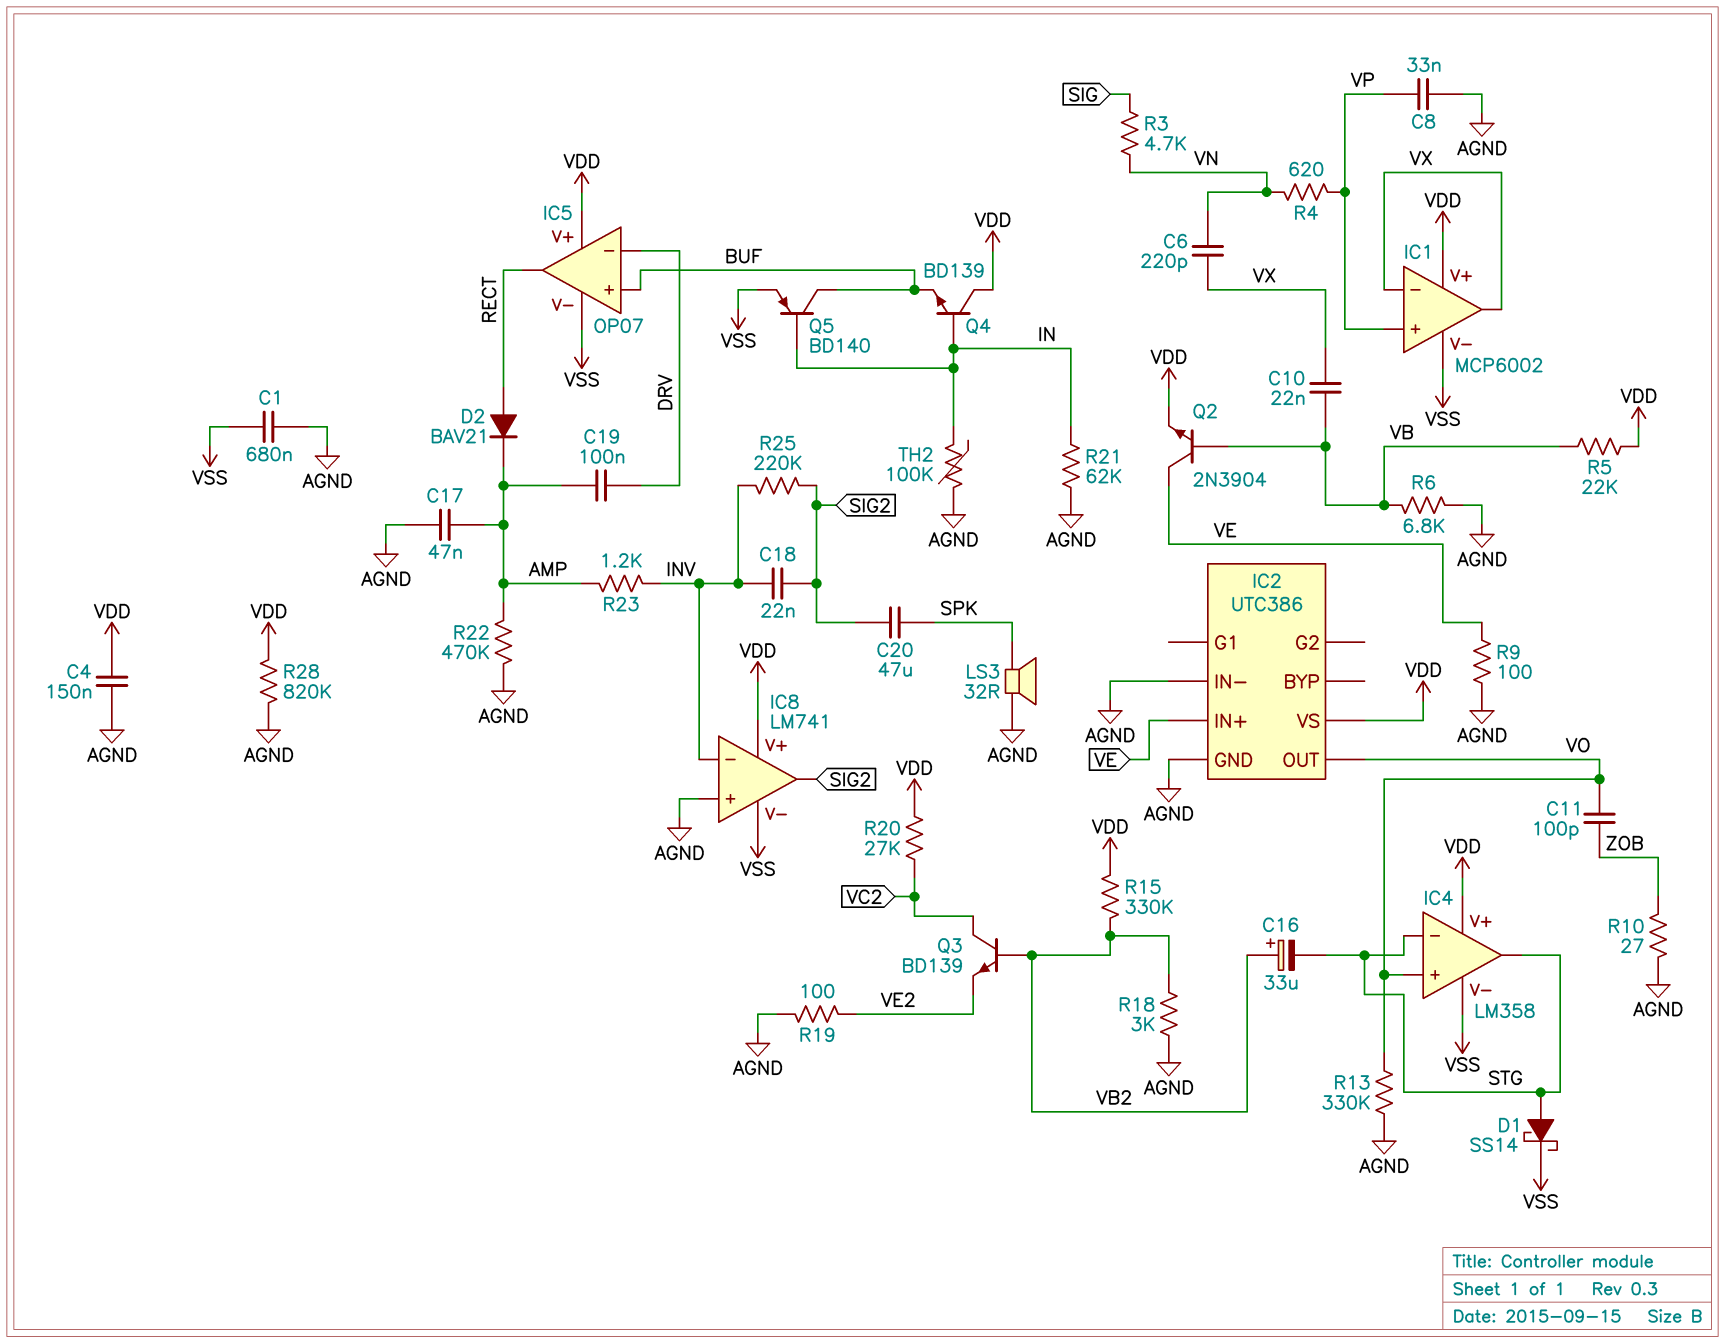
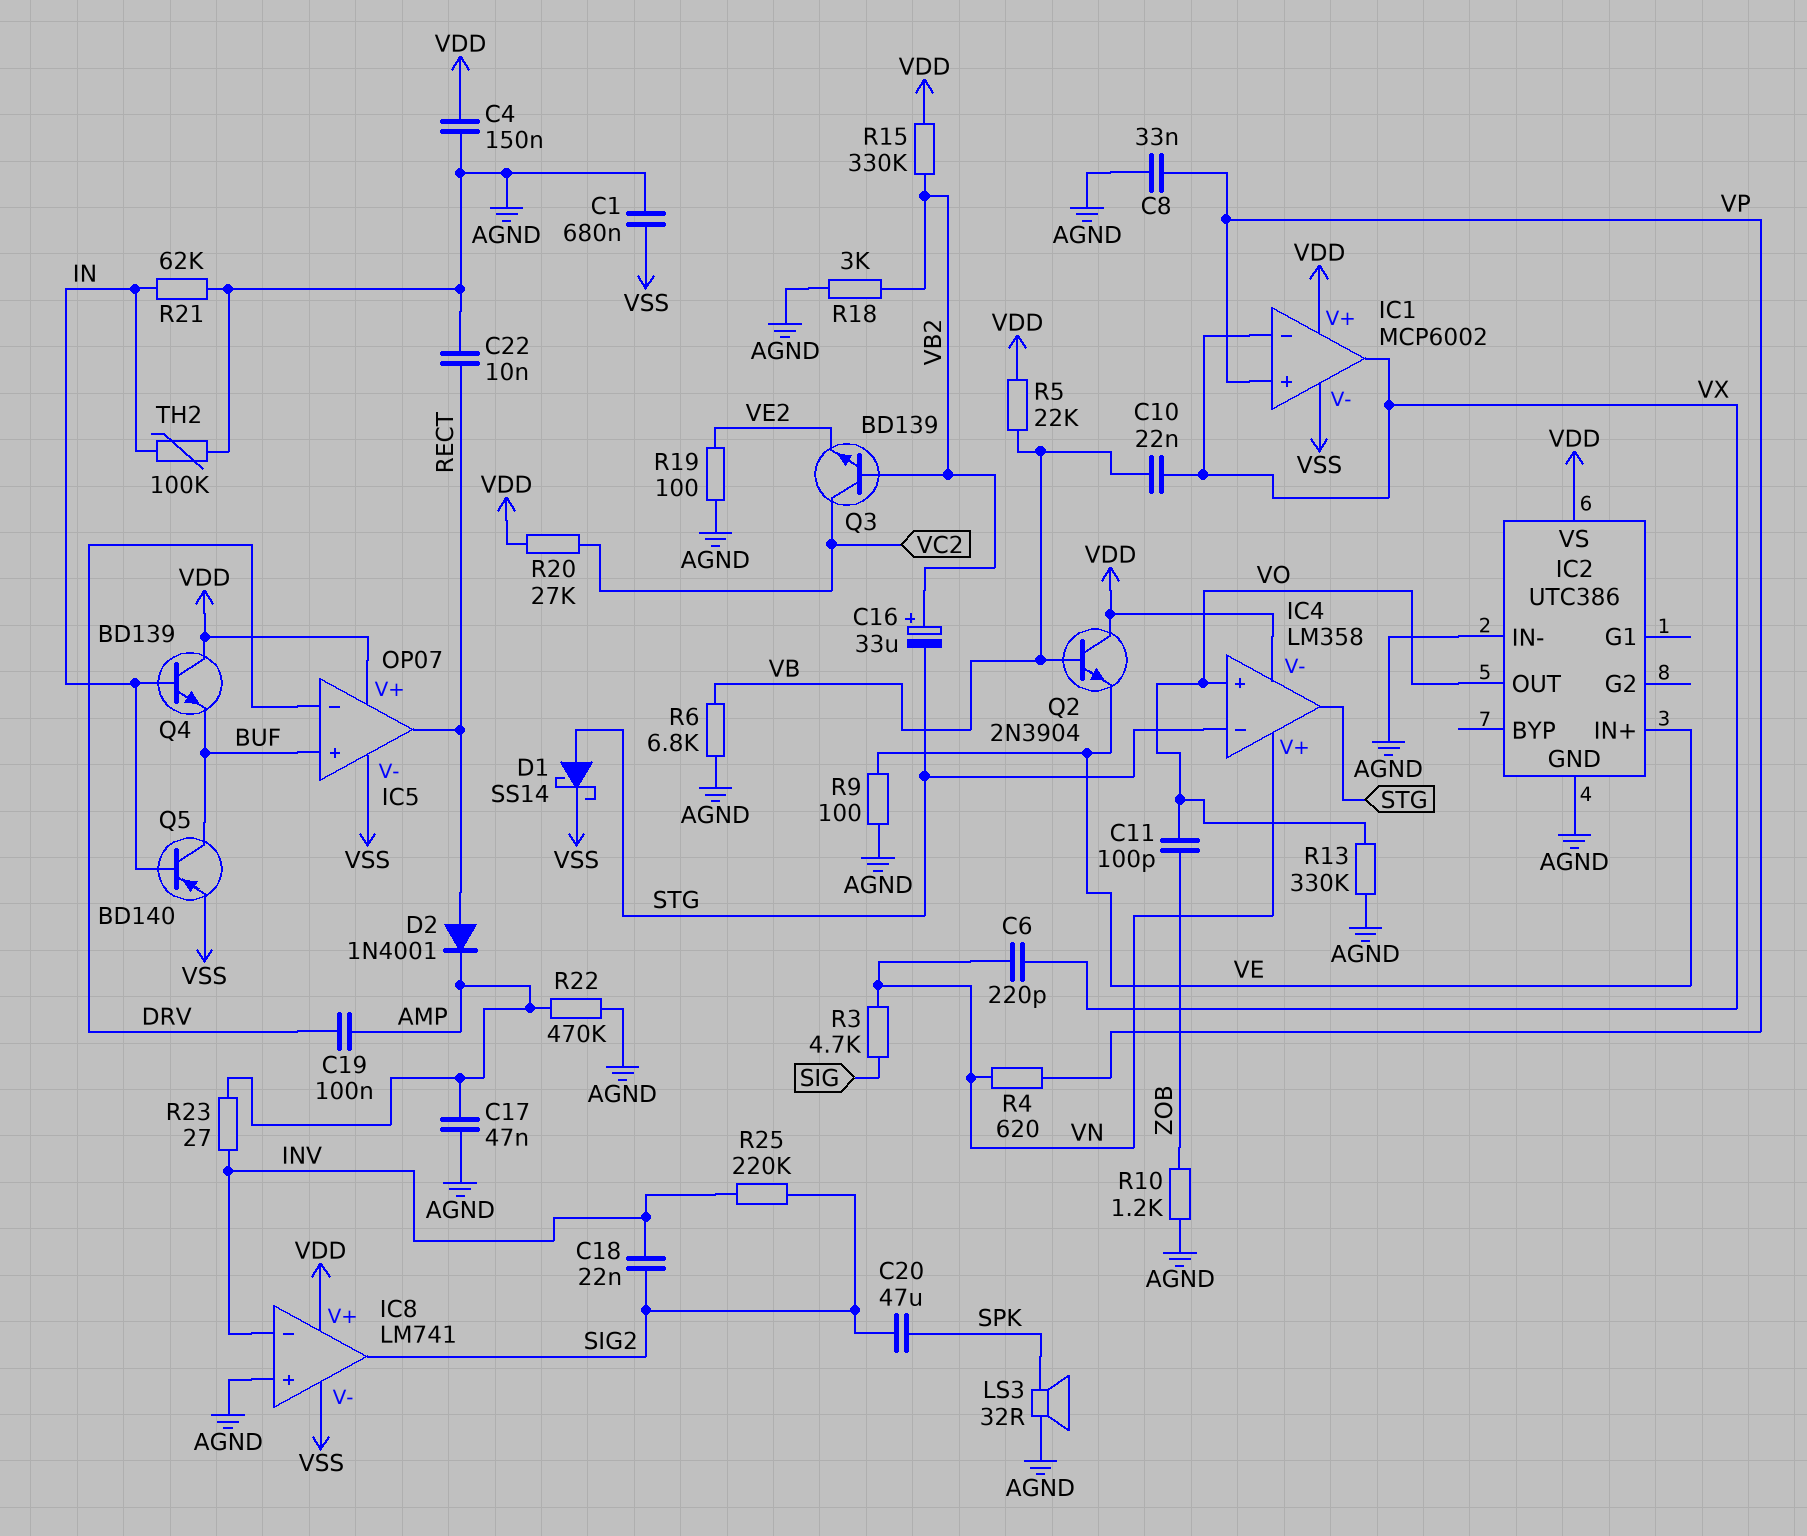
C22: none -> 10nF (AGND, RECT)
D2: diode BAV21 (A RECT, K AMP) -> diode 1N4001 (A RECT, K AMP)
IC4 pin V+: VDD -> VN
IC4 pin V-: VSS -> VDD
Q2: NPN 2N3904 (B VB, C VE, E VDD) -> NPN 2N3904 (B VB, C VDD, E VE)
R10: 27 (AGND, ZOB) -> 1.2k (AGND, ZOB)
R23: 1.2k (AMP, INV) -> 27 (AMP, INV)
R28: 820k (AGND, VDD) -> none

